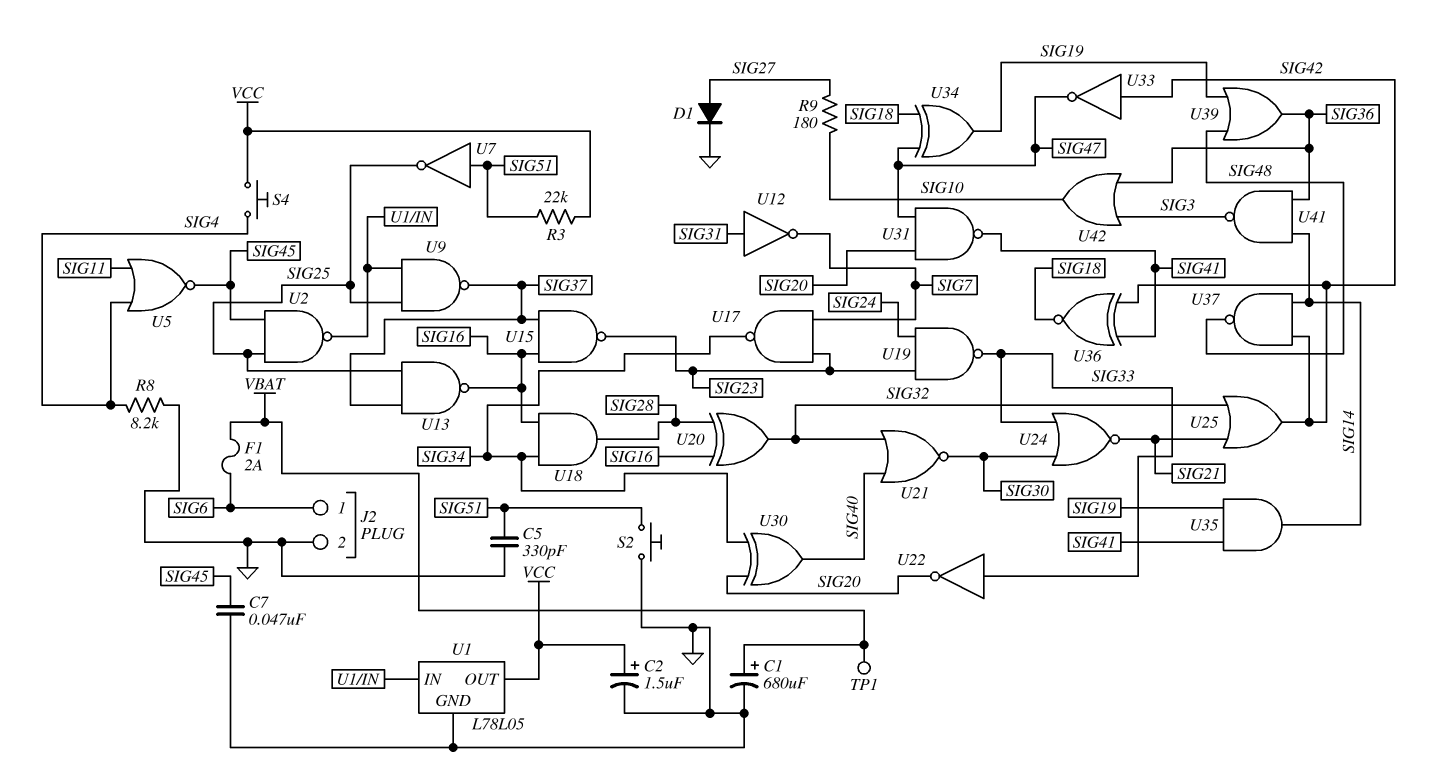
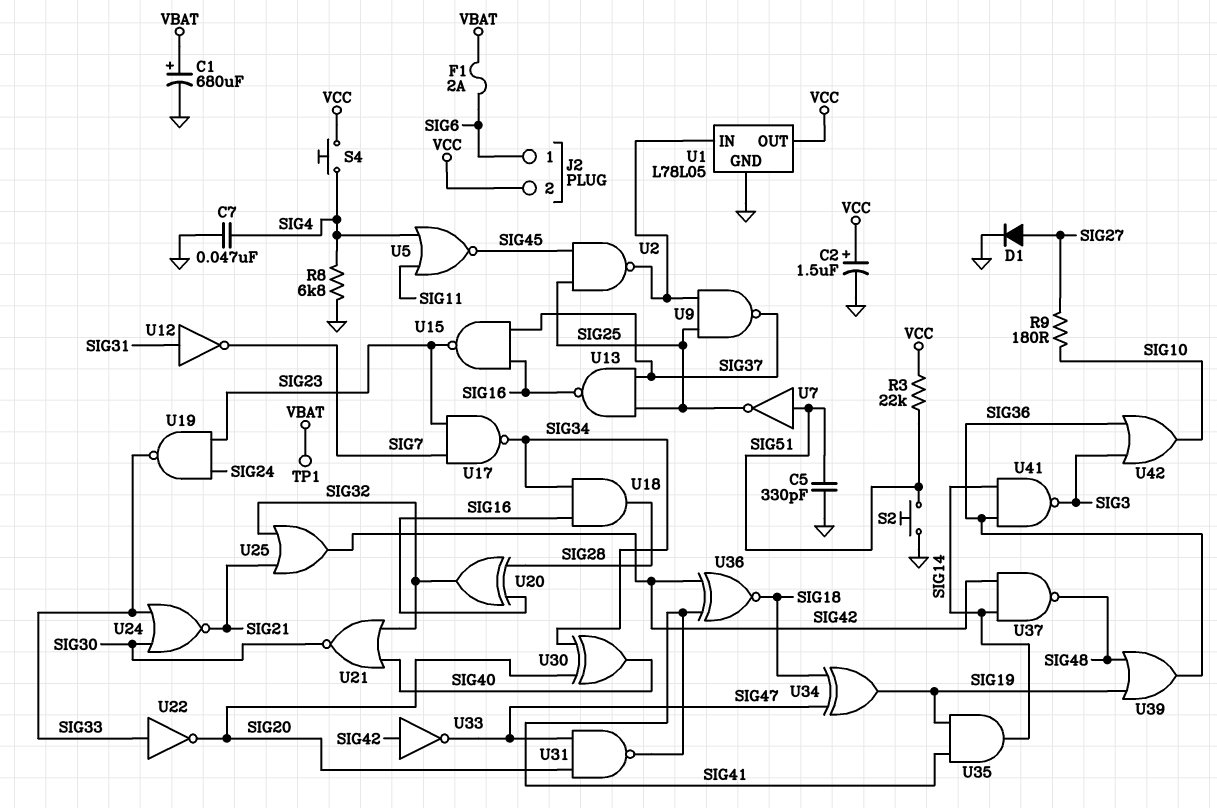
C7: 47nF (GND, SIG45) -> 47nF (GND, SIG4)
J2 pin 2: GND -> VCC
R8: 8.2k (GND, SIG4) -> 6.8k (GND, SIG4)

